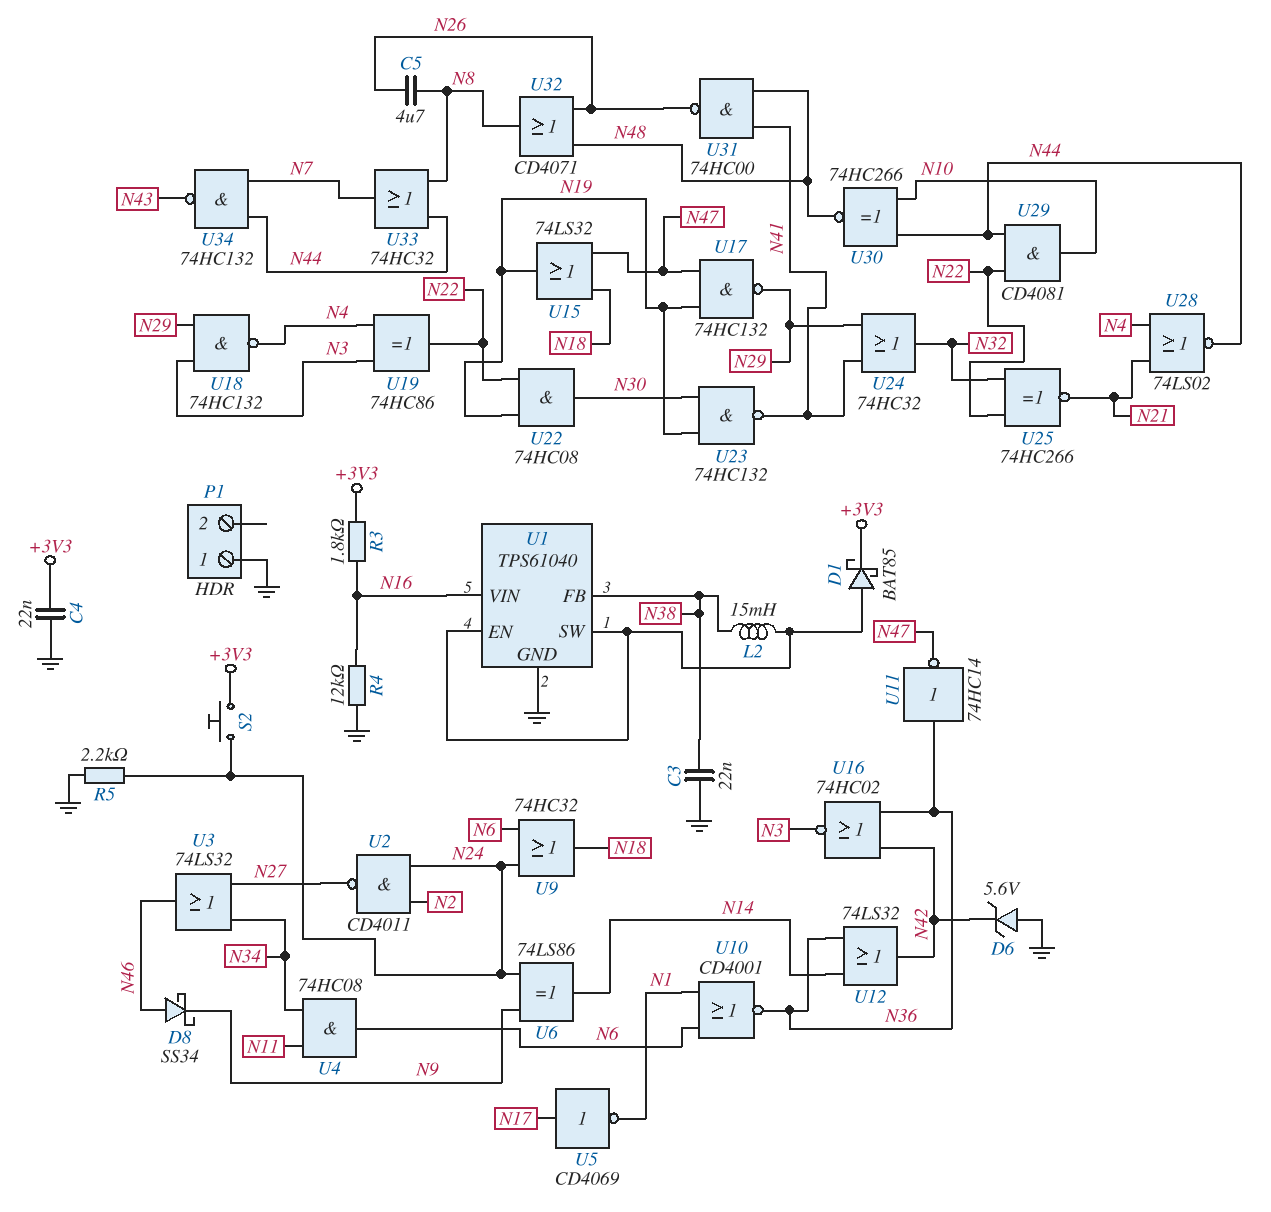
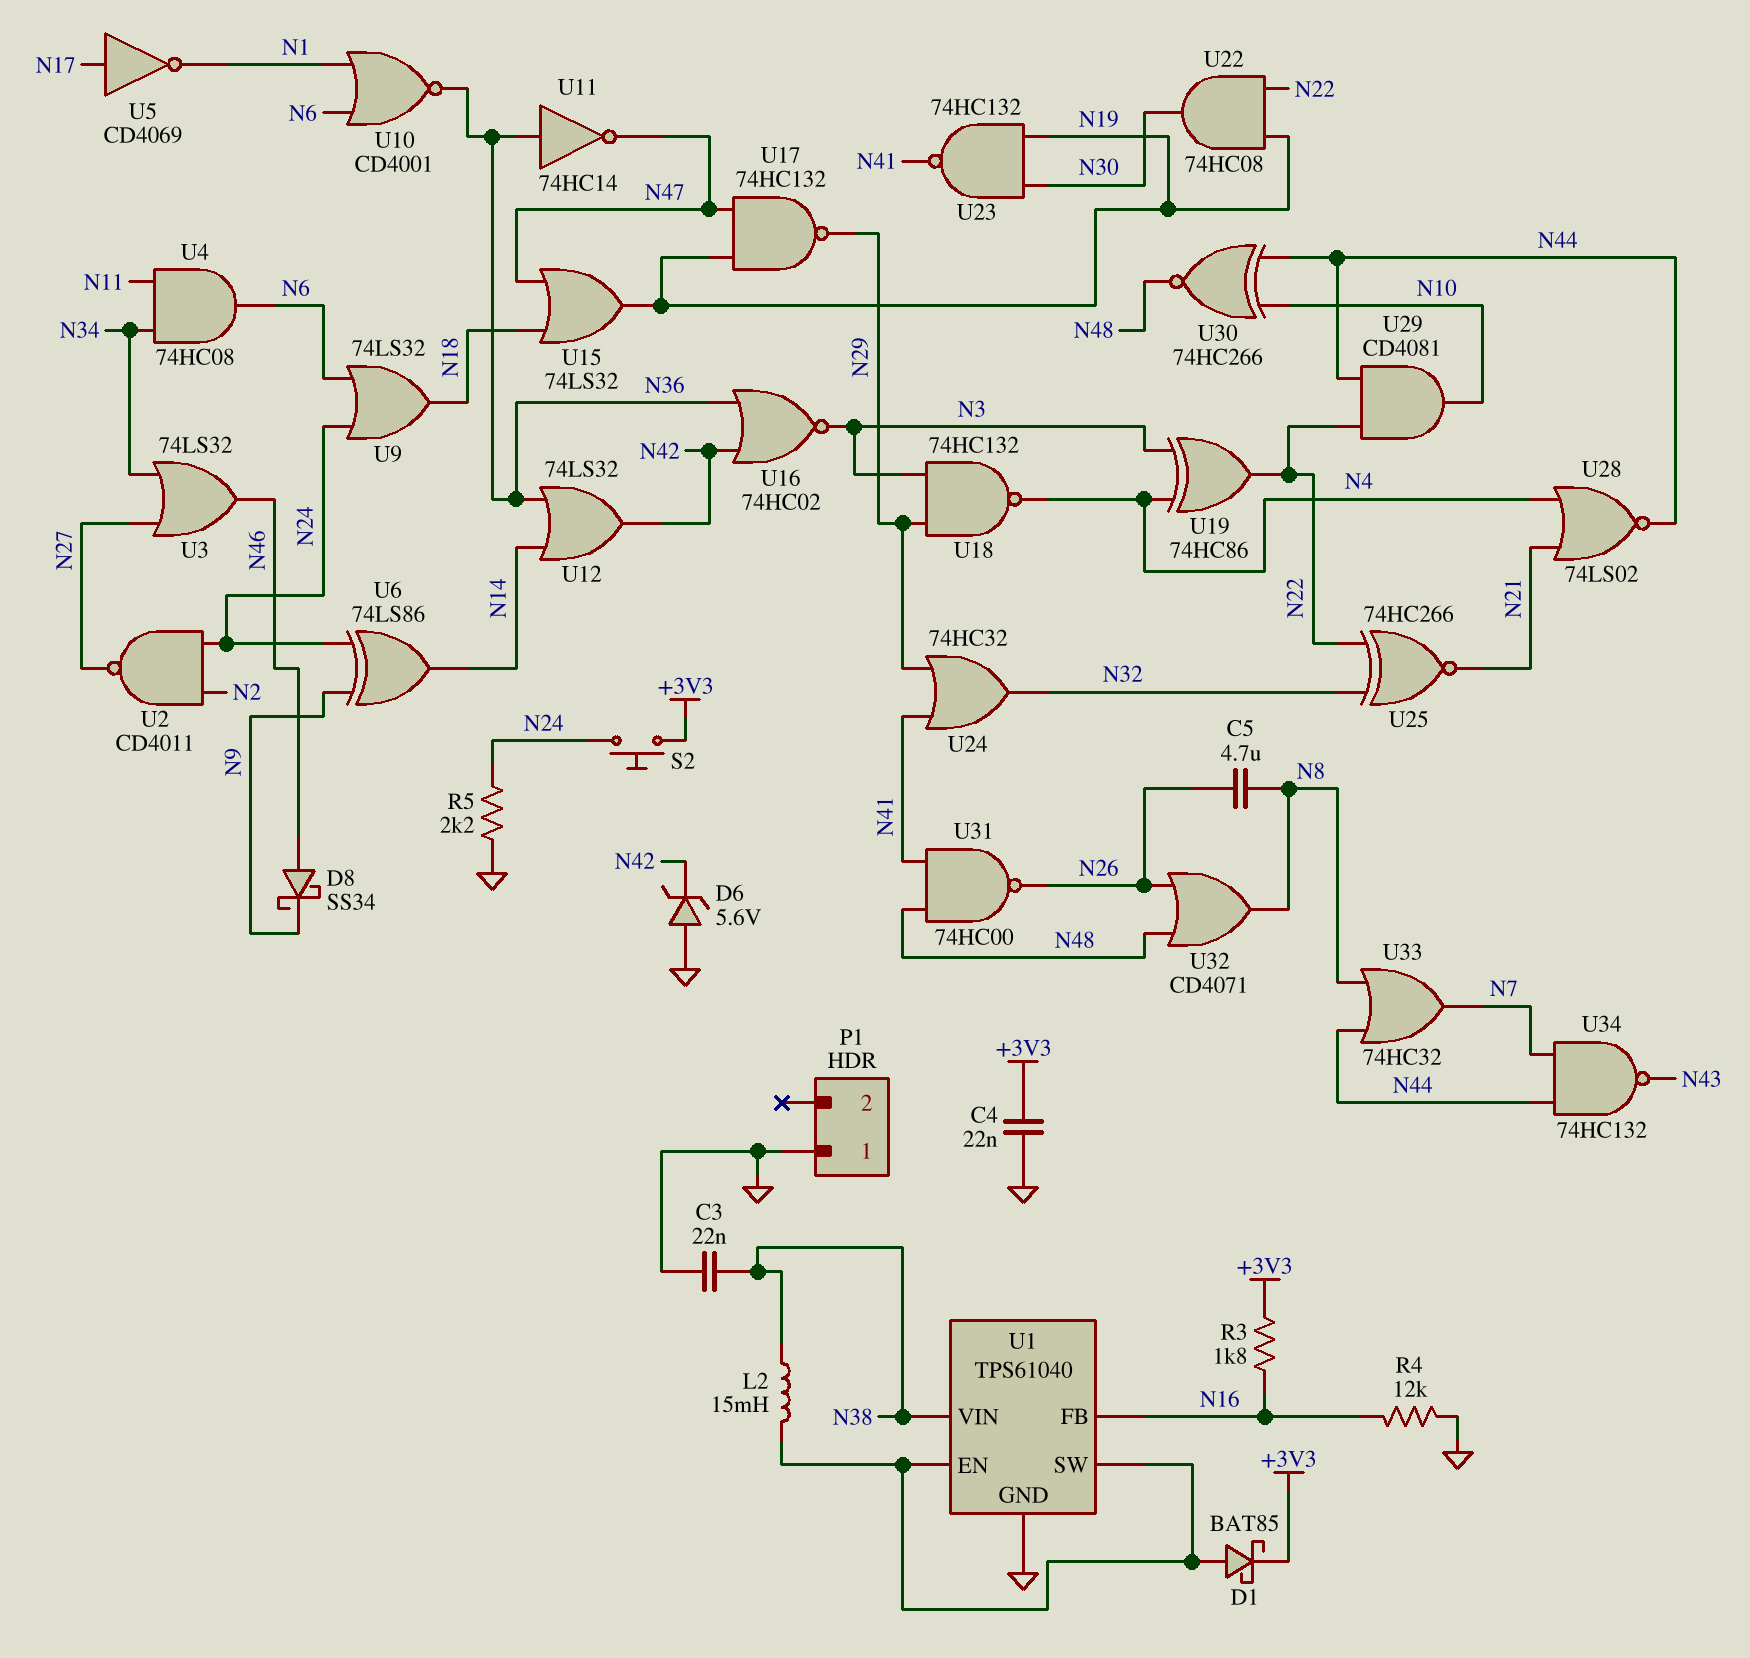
U1 pin FB: N38 -> N16
U1 pin VIN: N16 -> N38
U9: OR 74HC32 (in N6, in N24, out N18) -> OR 74LS32 (in N6, in N24, out N18)

